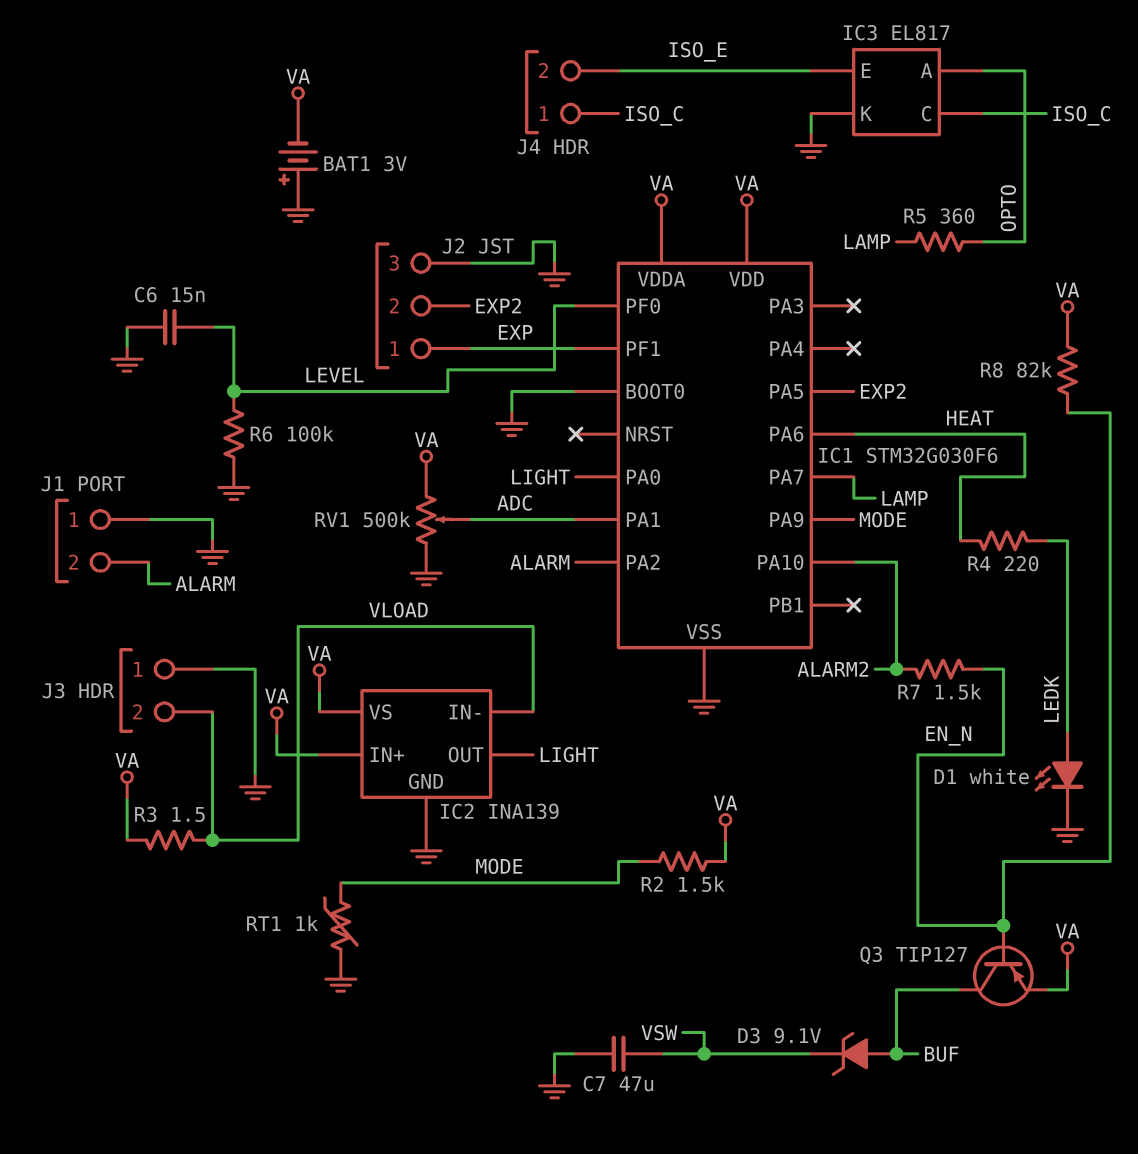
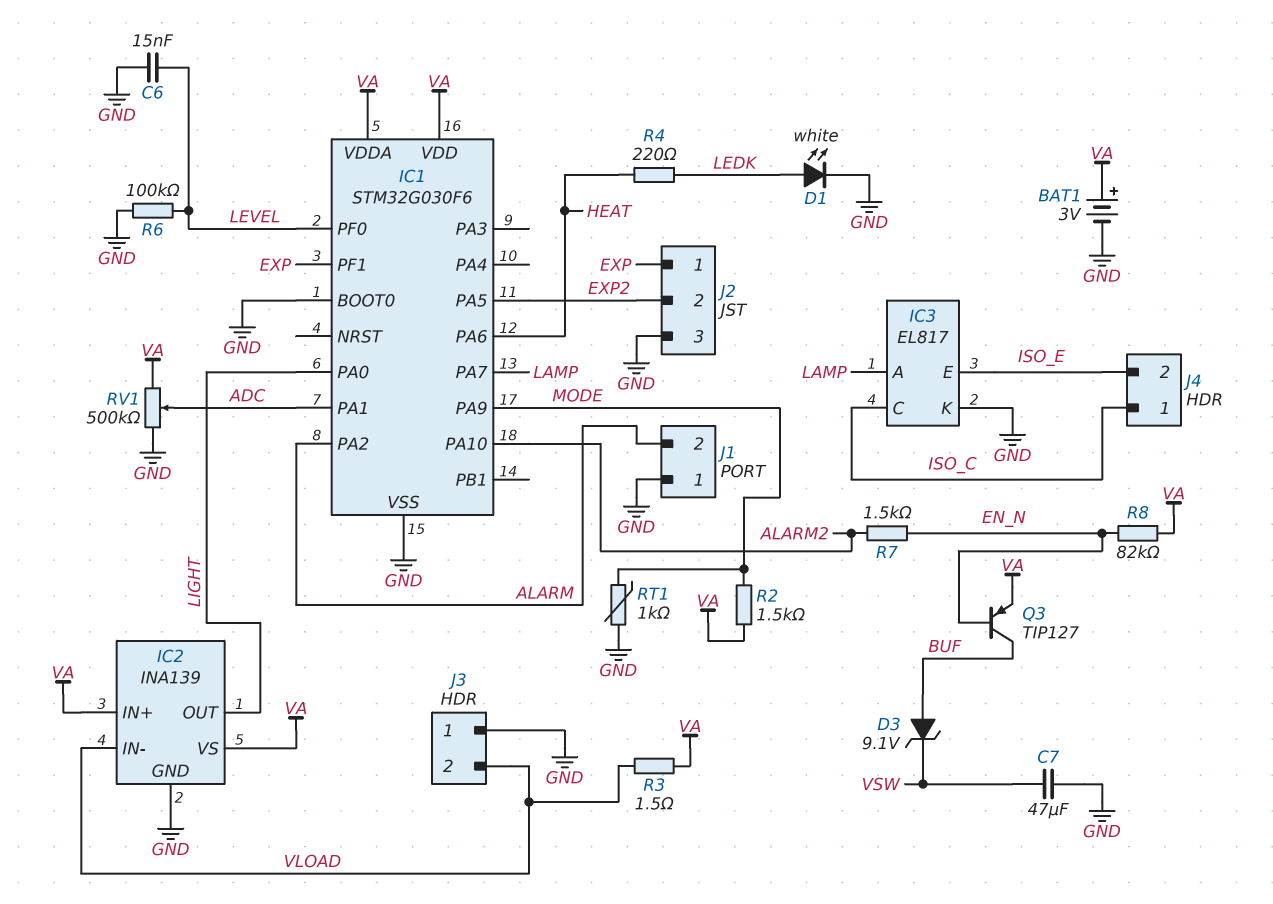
BAT1: 3V (plus GND, minus VA) -> 3V (plus VA, minus GND)
IC3 pin A: OPTO -> LAMP
R5: 360 (LAMP, OPTO) -> none

